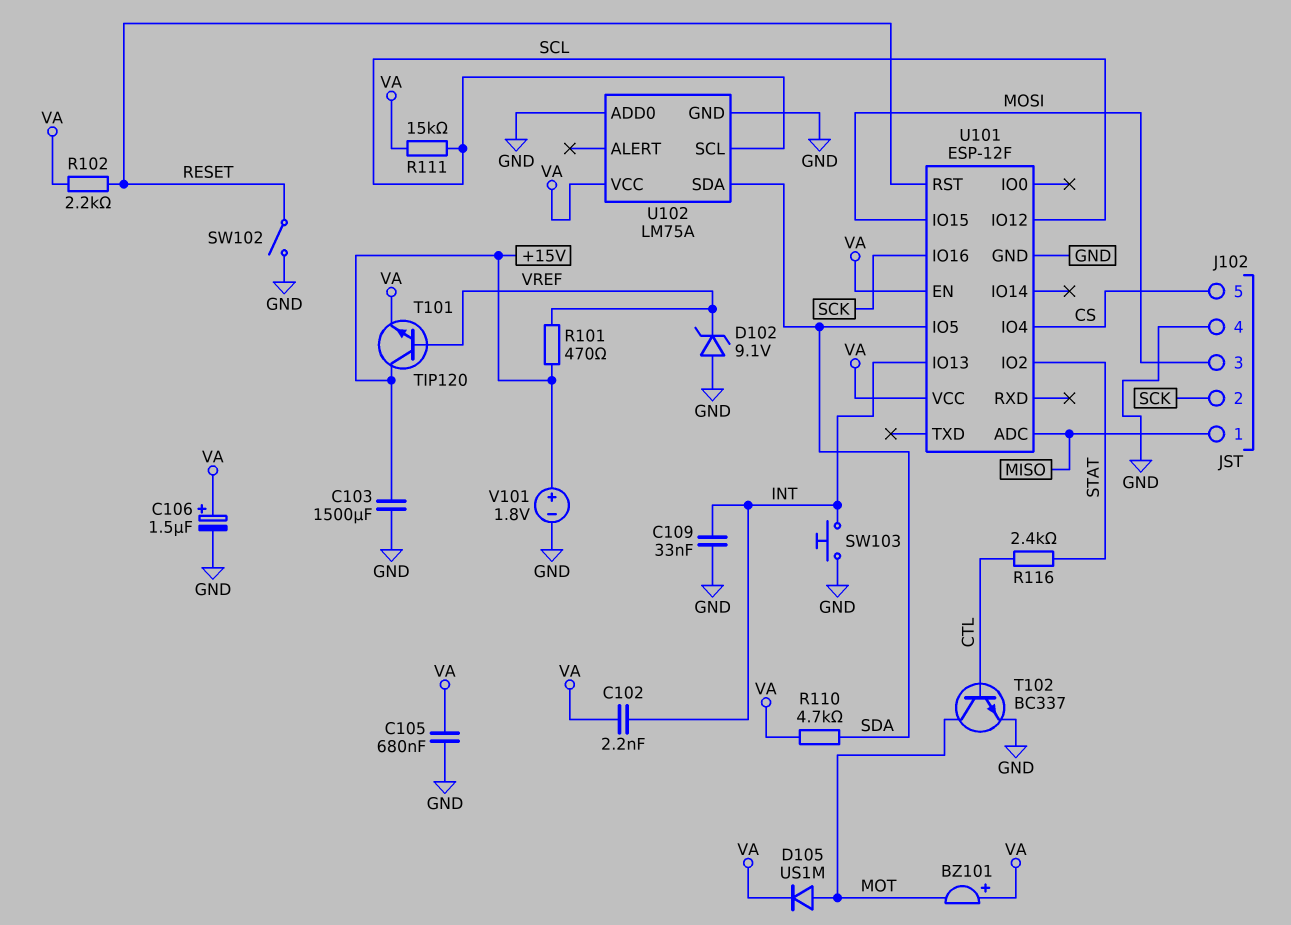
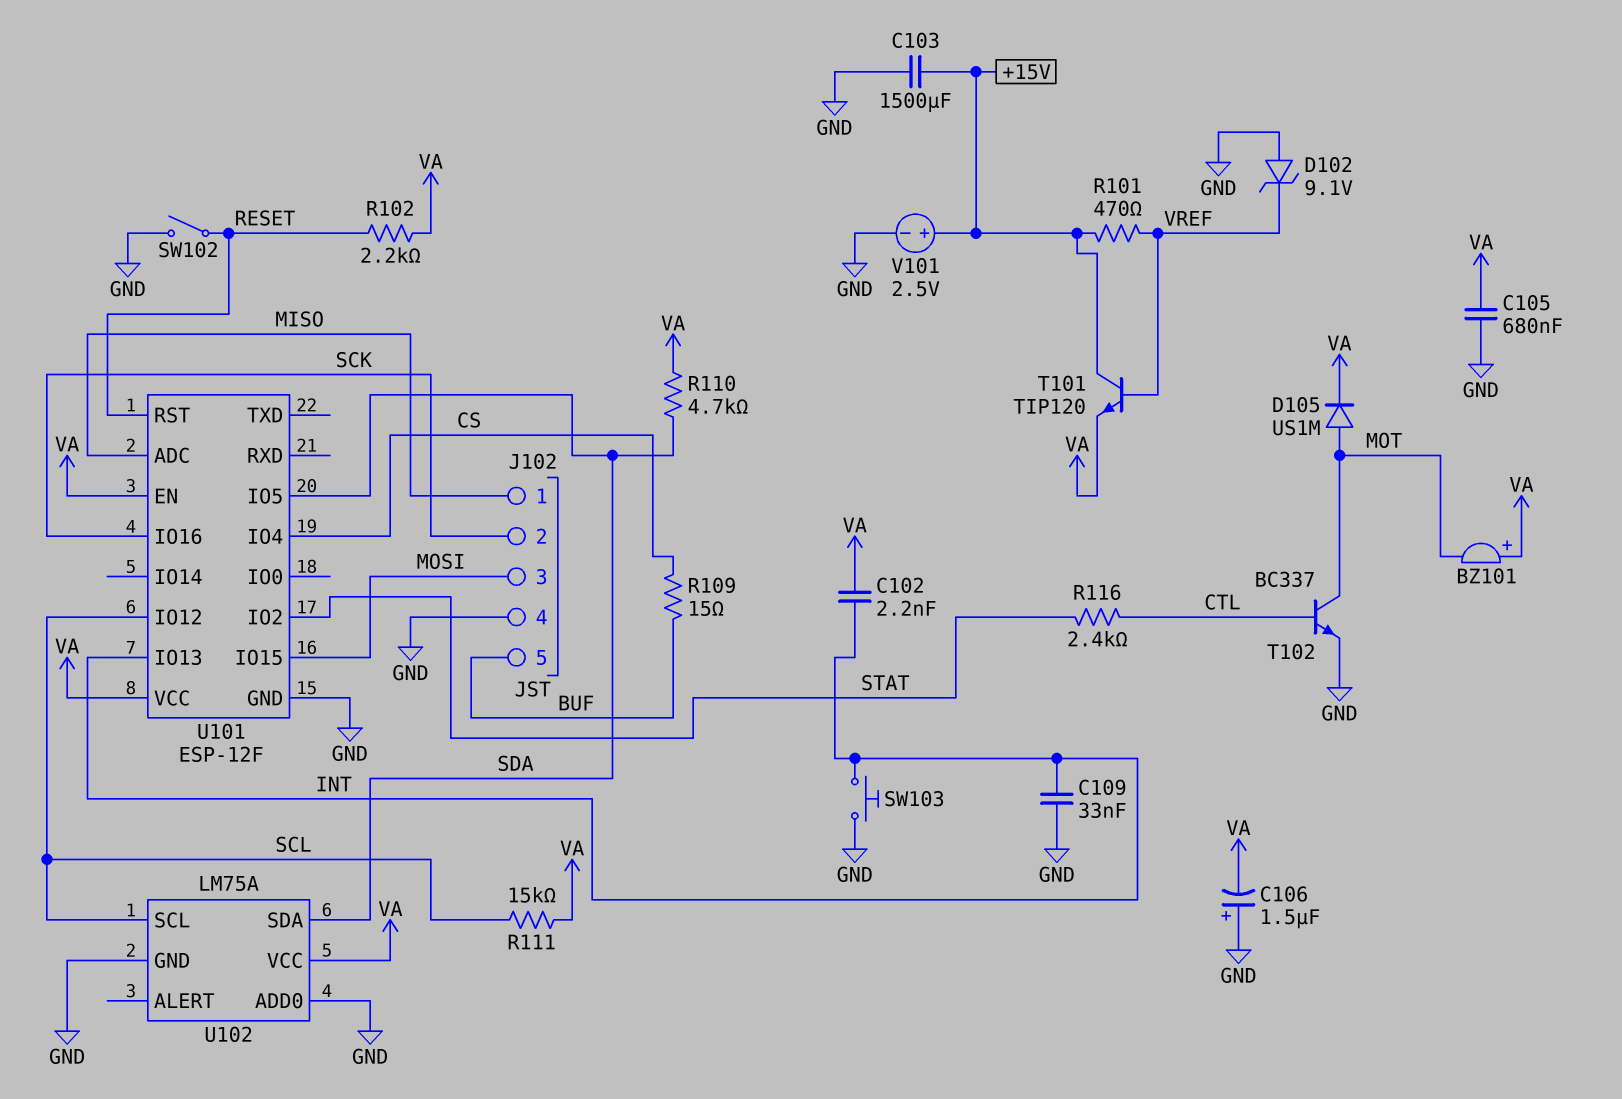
C106: 1.5uF (plus VA, minus GND) -> 1.5uF (plus GND, minus VA)
J102 pin 5: CS -> BUF
R109: none -> 15 (BUF, CS)
V101: 1.8V (plus +15V, minus GND) -> 2.5V (plus +15V, minus GND)

